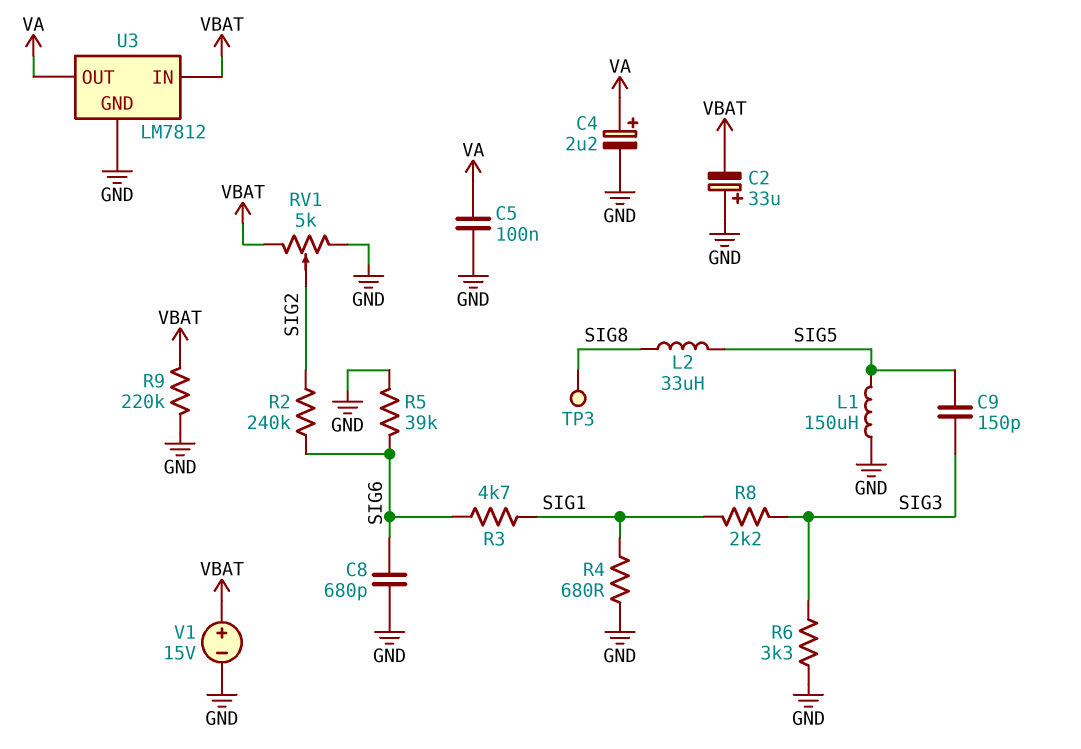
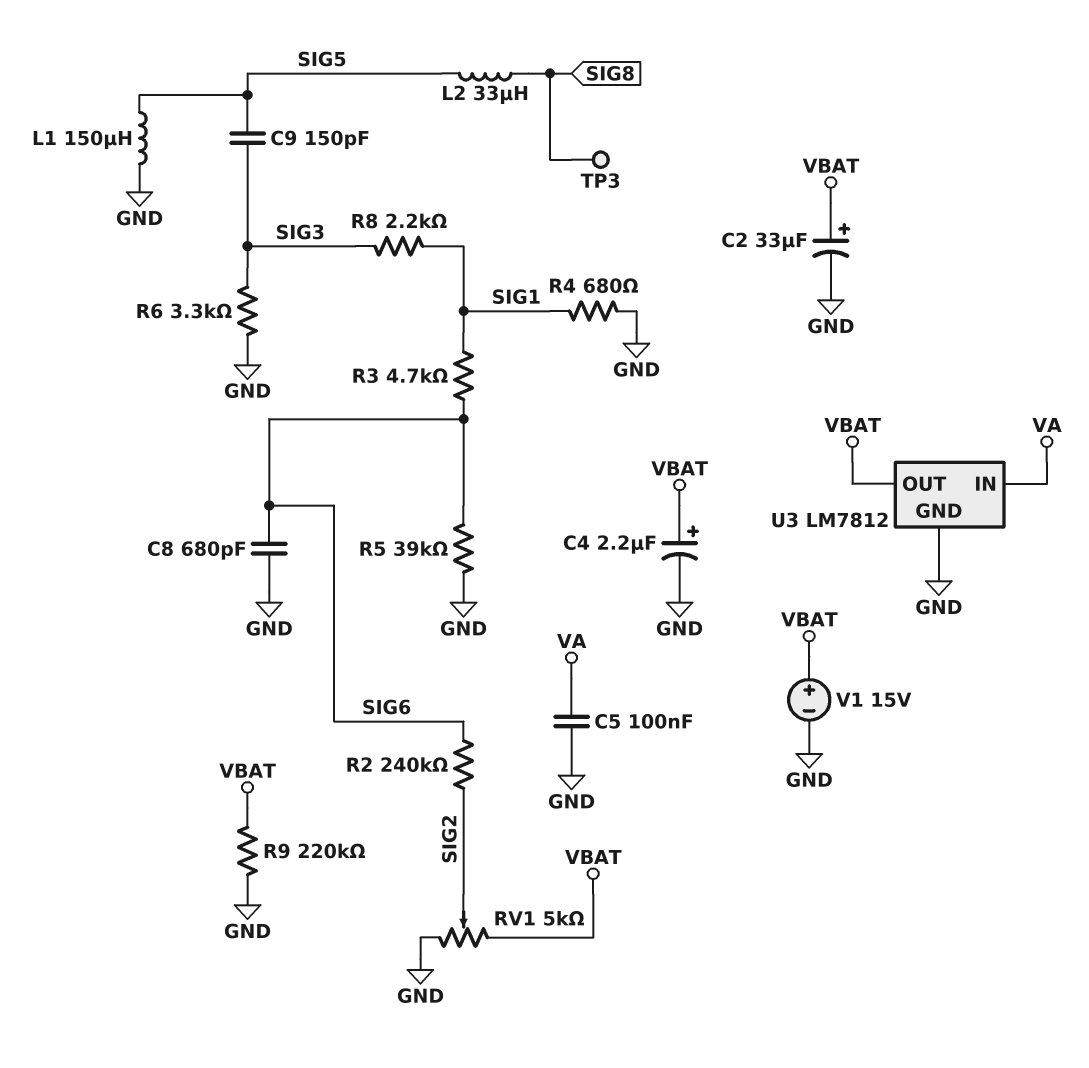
C2: 33uF (plus GND, minus VBAT) -> 33uF (plus VBAT, minus GND)
C4: 2.2uF (plus VA, minus GND) -> 2.2uF (plus VBAT, minus GND)
U3 pin IN: VBAT -> VA
U3 pin OUT: VA -> VBAT

